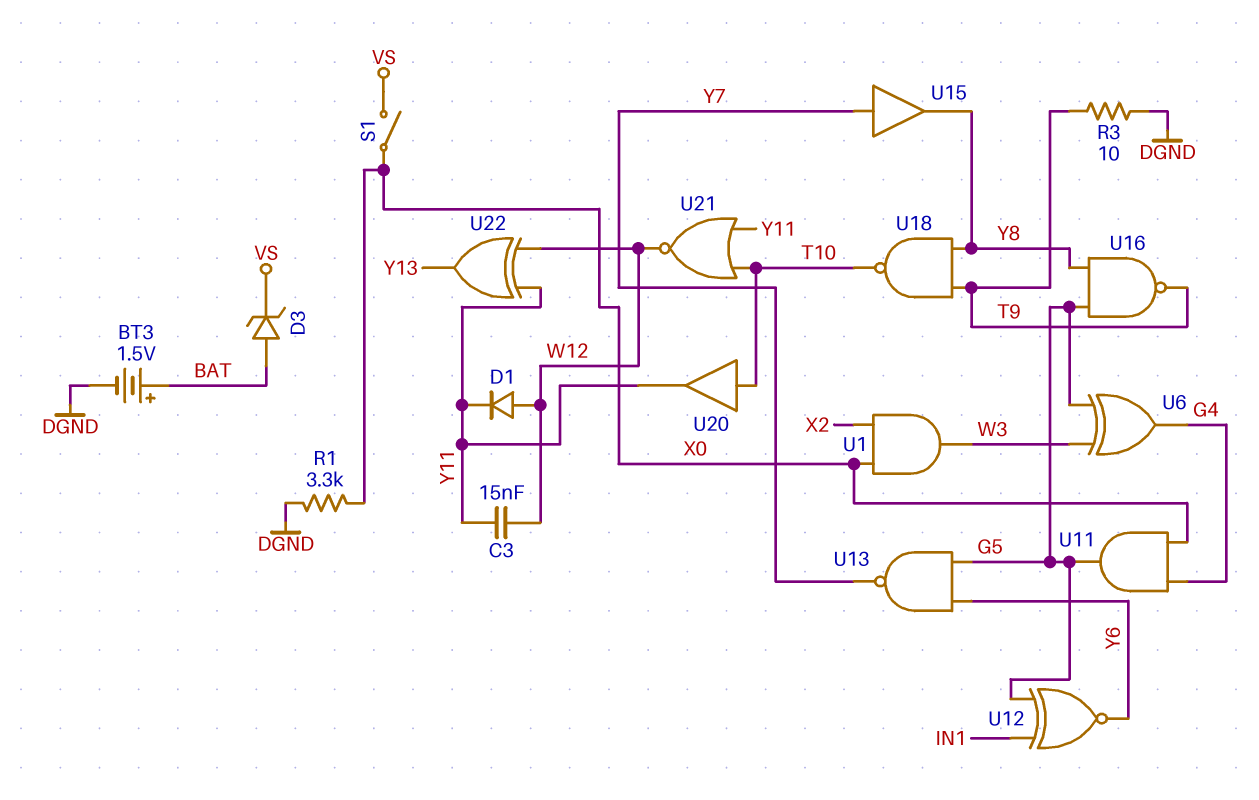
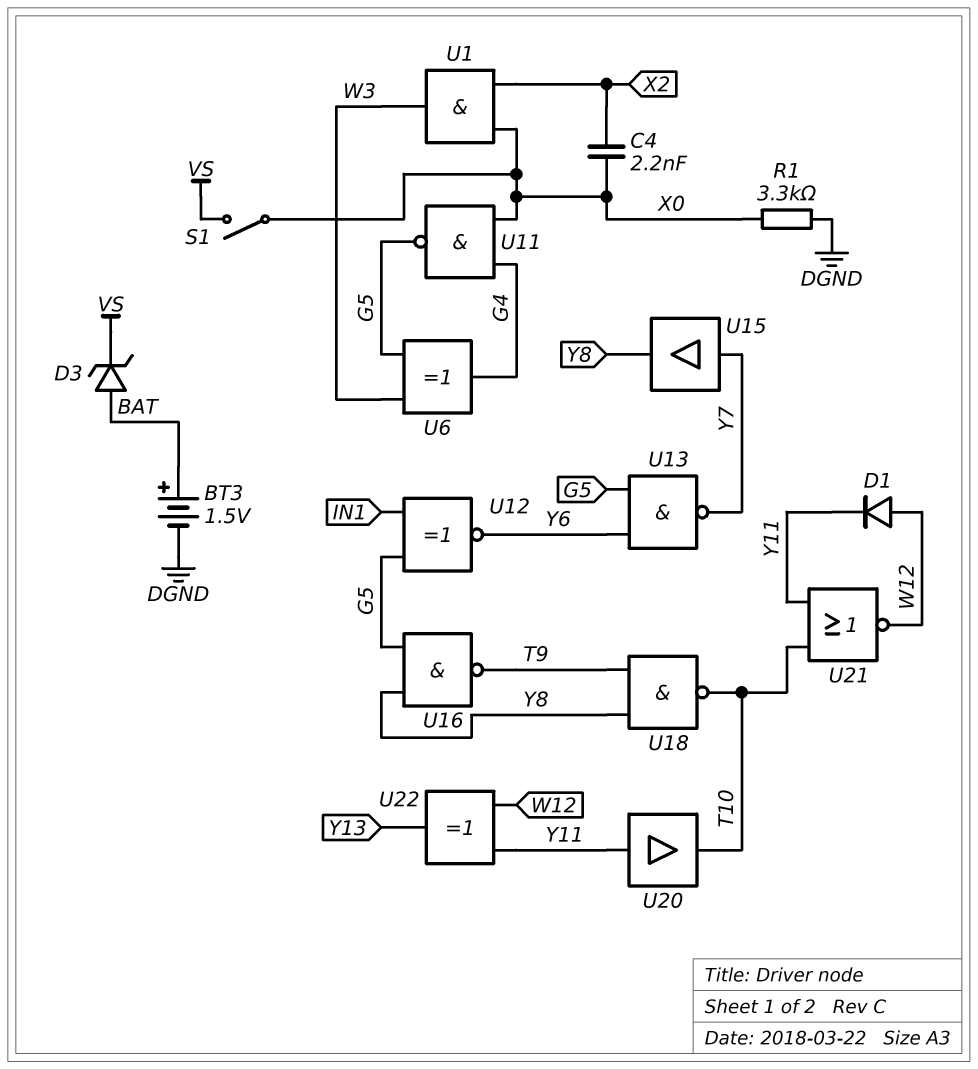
C3: 15nF (W12, Y11) -> none
C4: none -> 2.2nF (X0, X2)
R3: 10 (DGND, T9) -> none
U11: AND (in G4, in X0, out G5) -> NAND (in G4, in X0, out G5)
U20: buffer (in T10, out Y11) -> buffer (in Y11, out T10)

